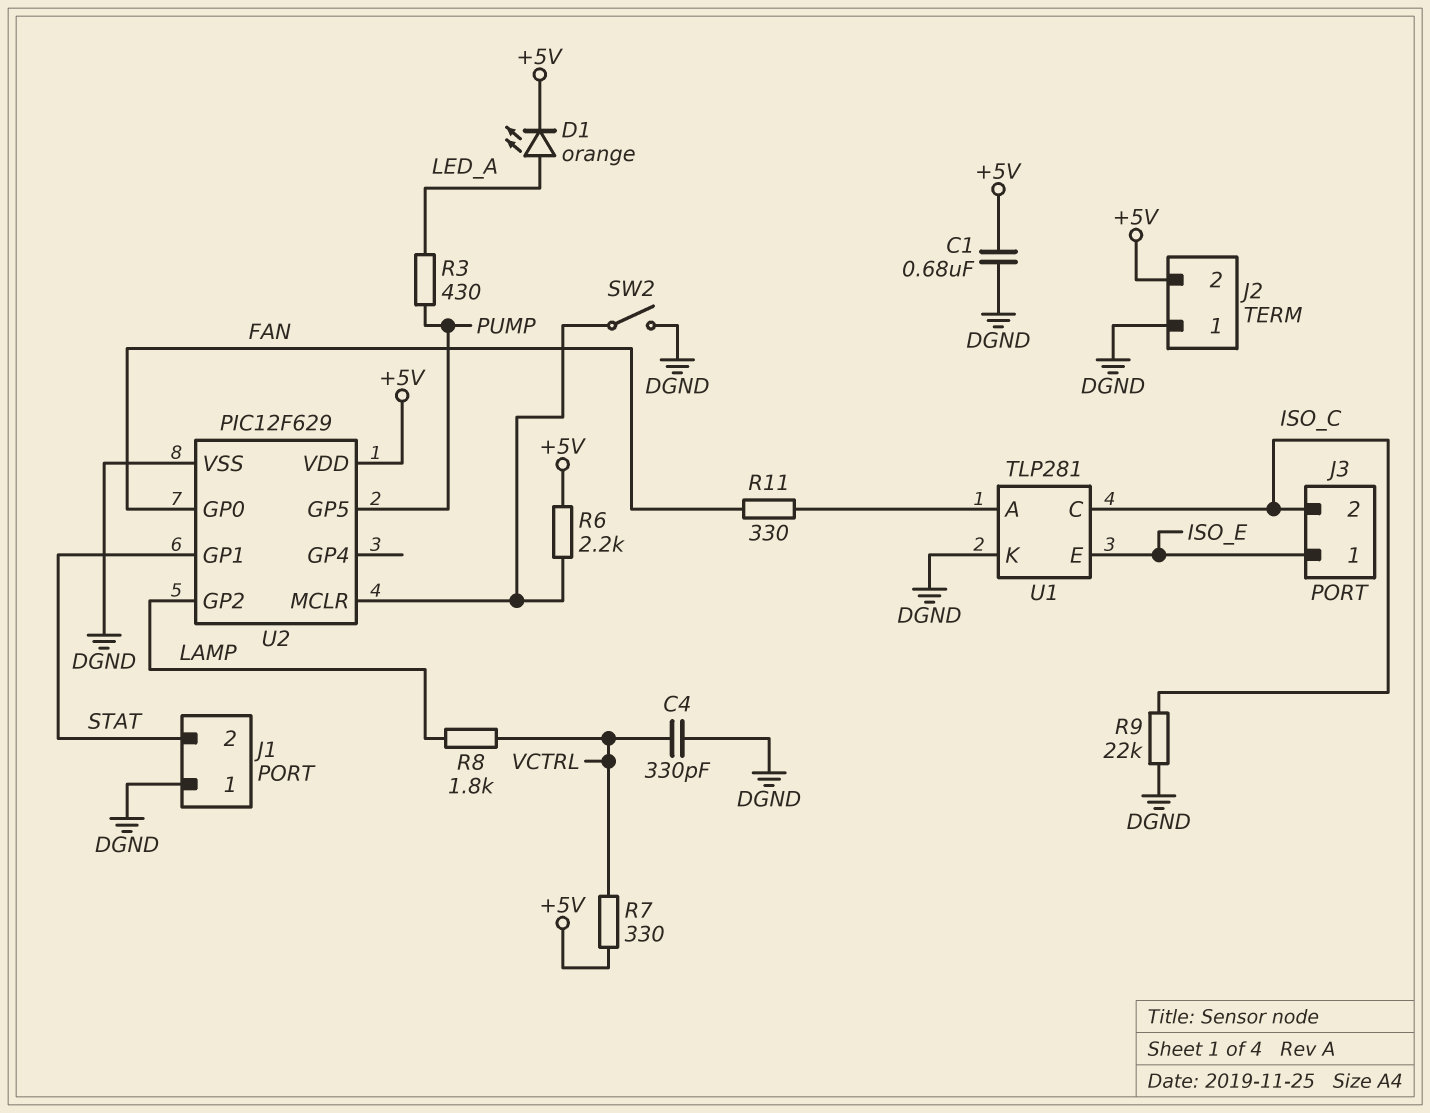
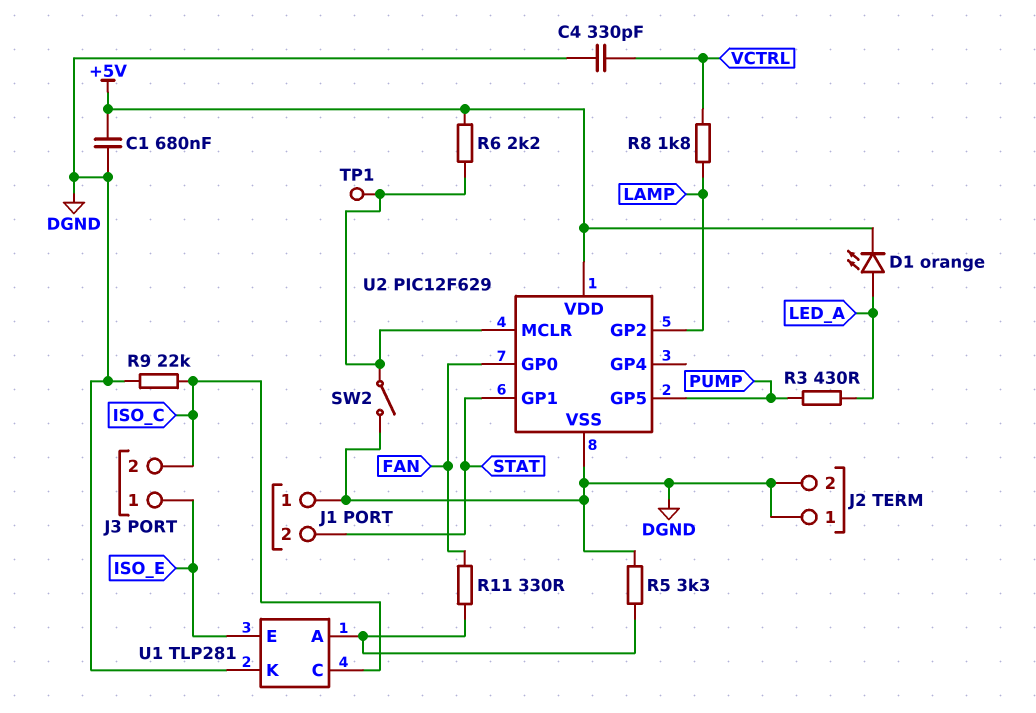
J2 pin 2: +5V -> DGND
R5: none -> 3.3k (DGND, U1/A)
R7: 330 (+5V, VCTRL) -> none
TP1: none -> test point (U2/MCLR)

